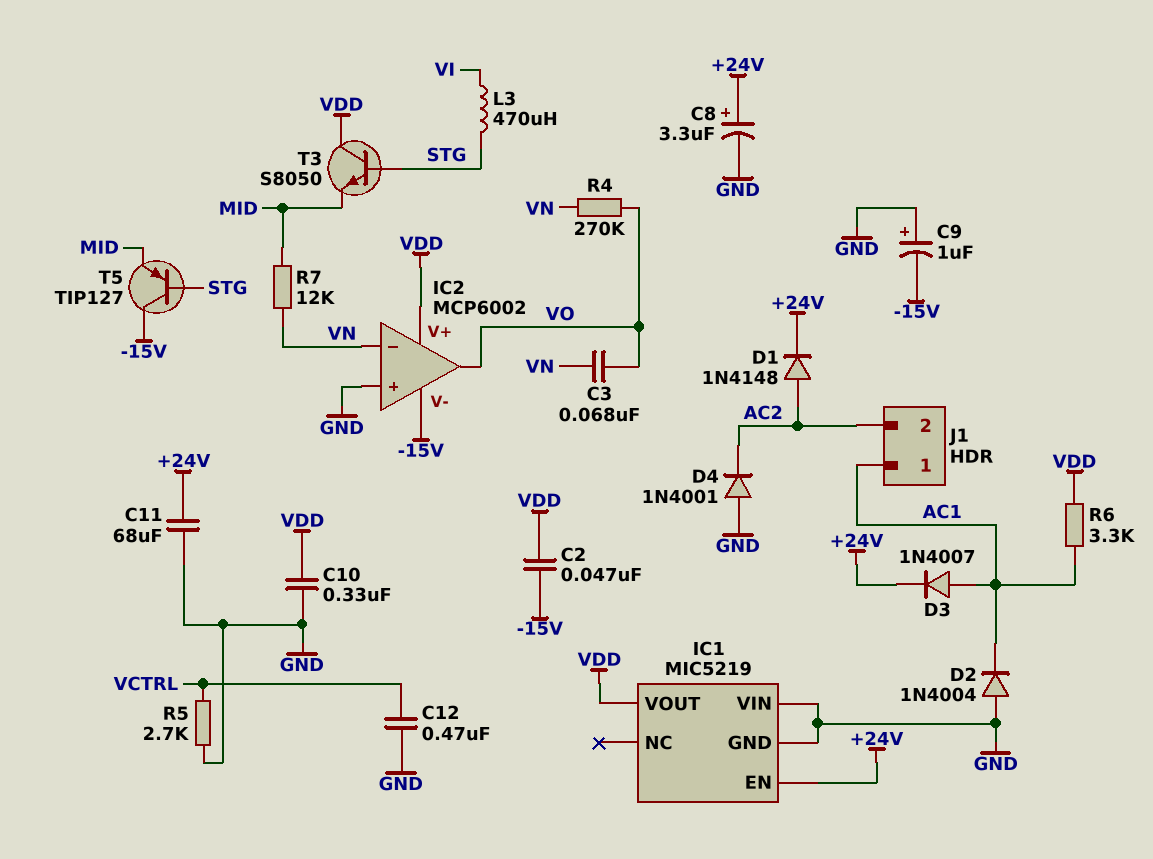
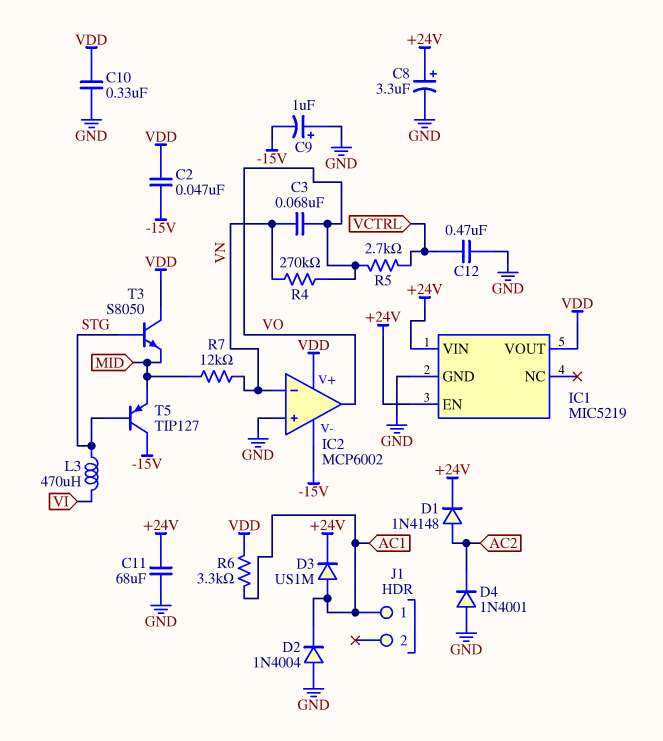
D3: diode 1N4007 (A AC1, K +24V) -> diode US1M (A AC1, K +24V)
IC1 pin VIN: GND -> +24V
J1 pin 2: AC2 -> none
R5: 2.7k (GND, VCTRL) -> 2.7k (VCTRL, VO)

